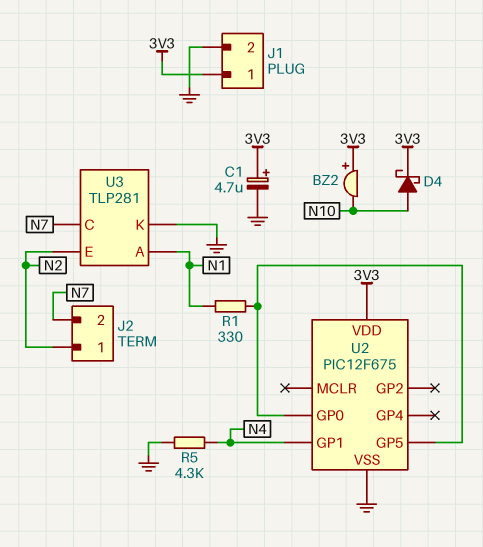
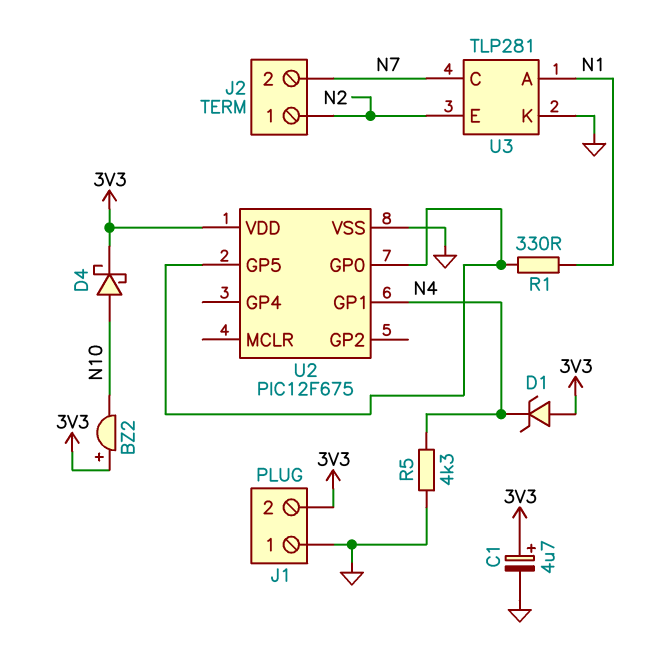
D1: none -> zener (A 3V3, K N4)
J1 pin 1: 3V3 -> GND
J1 pin 2: GND -> 3V3

